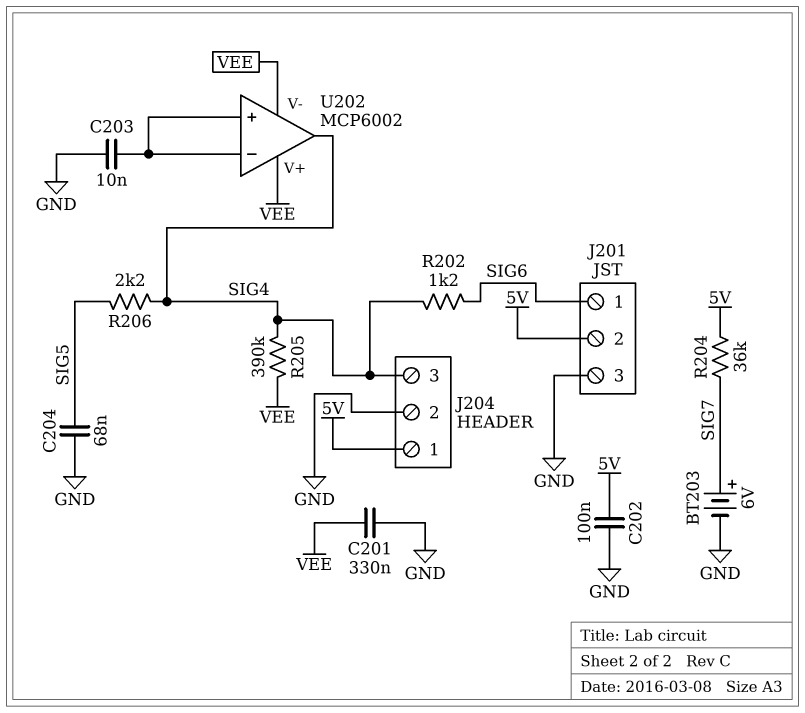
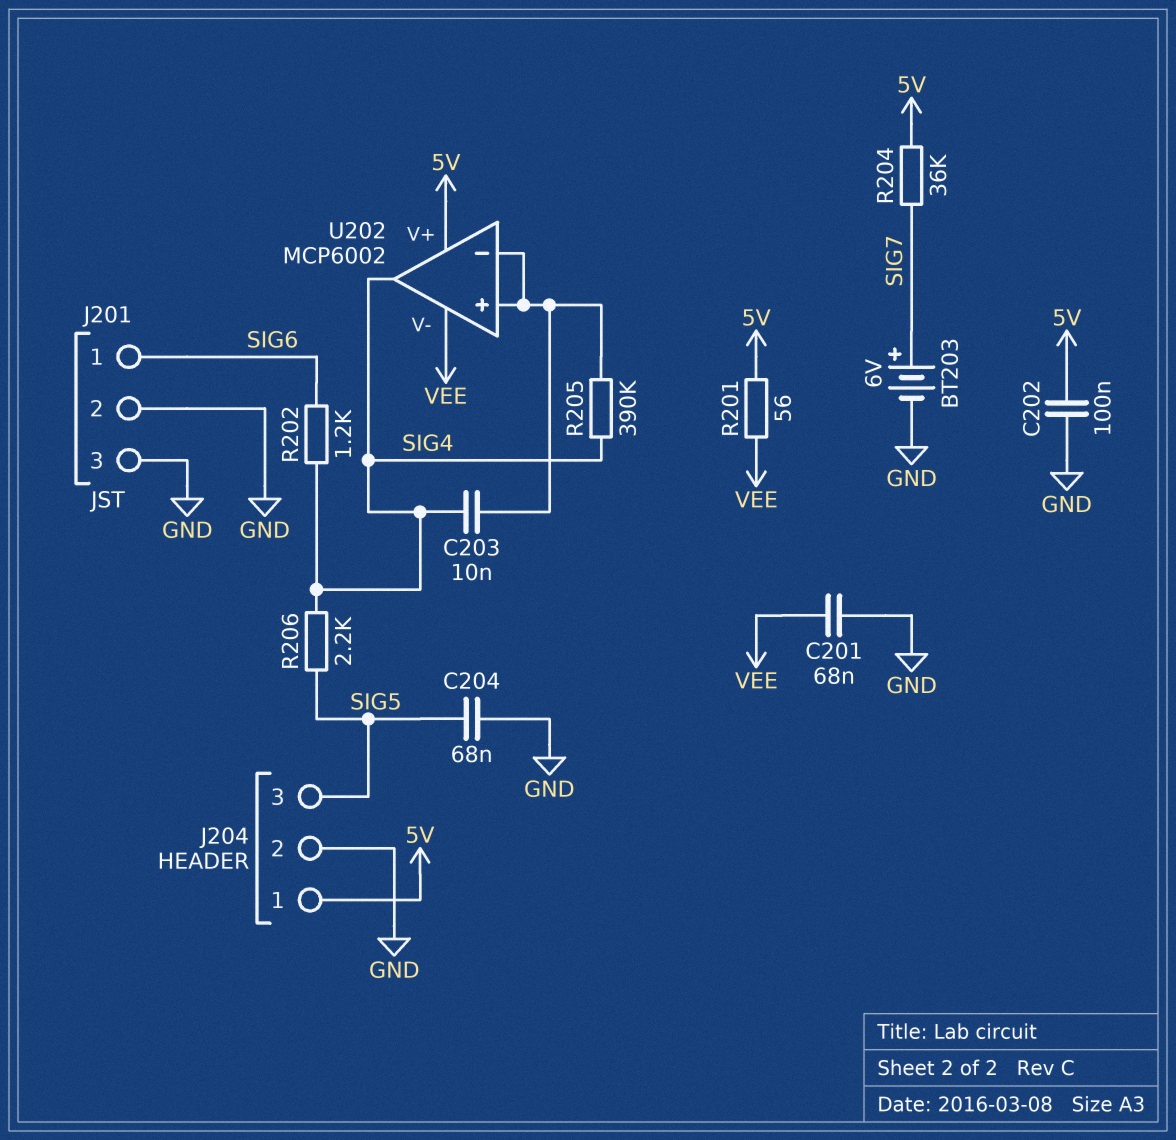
C201: 330nF (GND, VEE) -> 68nF (GND, VEE)
C203: 10nF (GND, U202/in+) -> 10nF (SIG4, U202/in+)
J201 pin 2: 5V -> GND
J204 pin 3: SIG4 -> SIG5
R201: none -> 56 (5V, VEE)
R205: 390k (SIG4, VEE) -> 390k (SIG4, U202/in+)
U202 pin V+: VEE -> 5V

